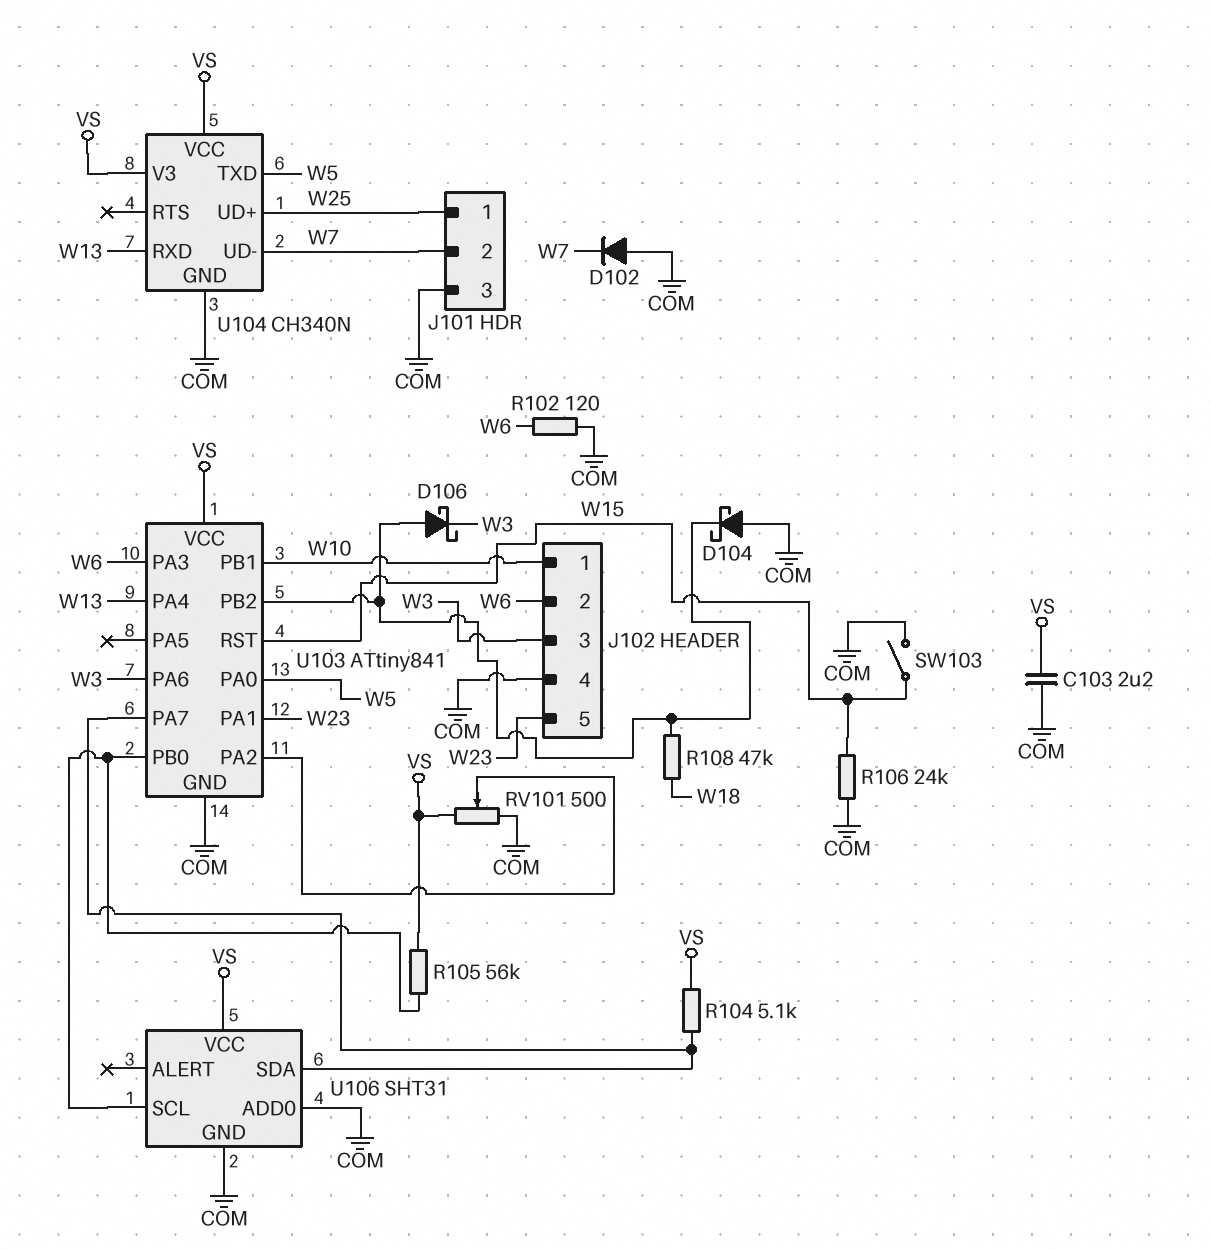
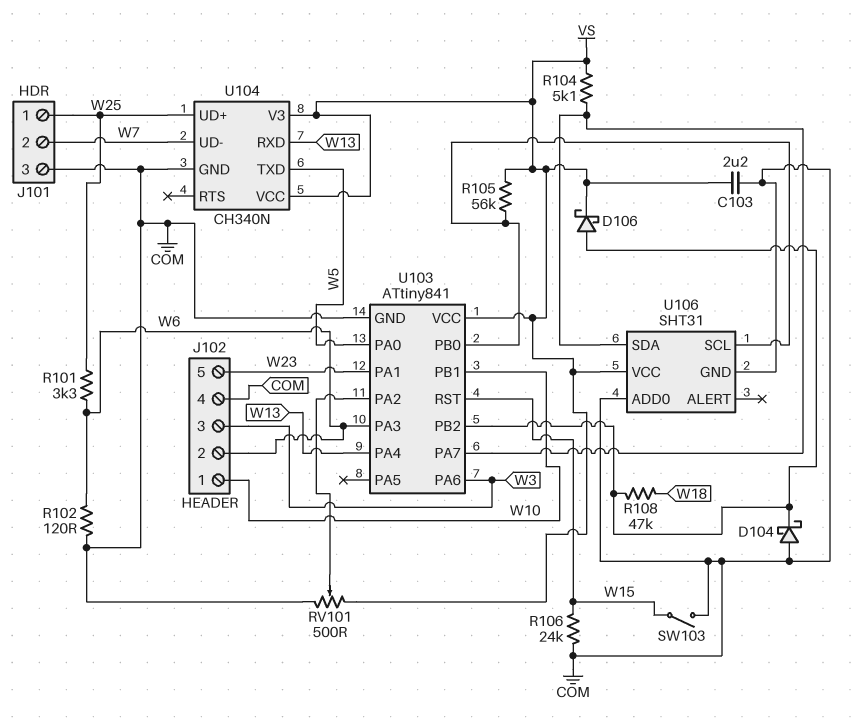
D102: diode (A COM, K W7) -> none
D106: schottky (A U103/PB2, K W3) -> schottky (A U103/PB2, K VS)
R101: none -> 3.3k (W6, W25)

